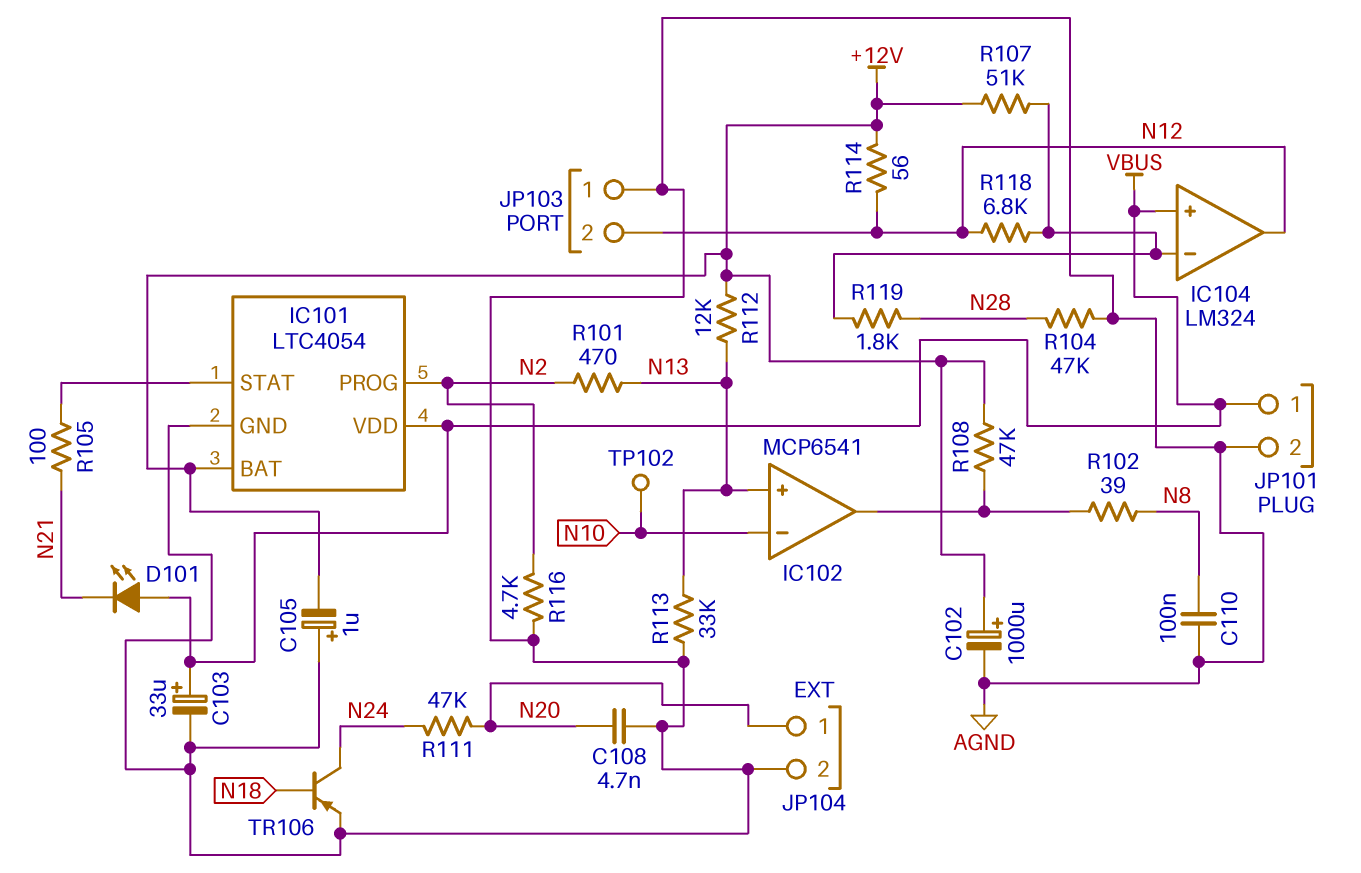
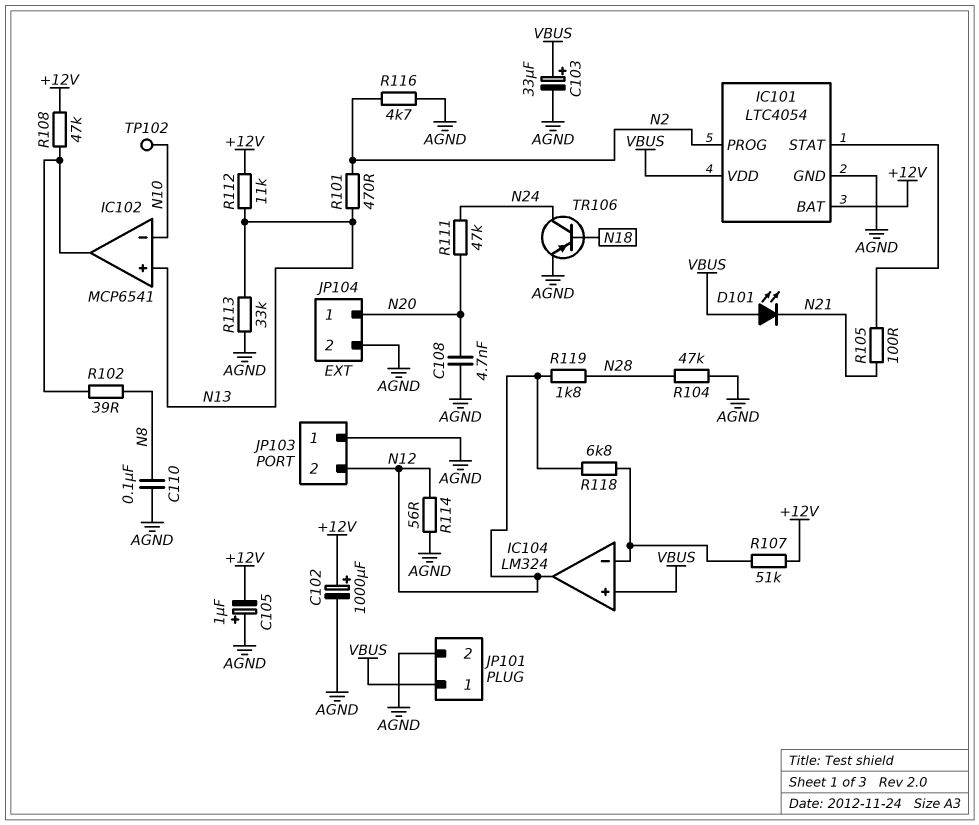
R112: 12k (+12V, N13) -> 11k (+12V, N13)
R114: 56 (+12V, N12) -> 56 (AGND, N12)
R119: 1.8k (IC104/in-, N28) -> 1.8k (N12, N28)

